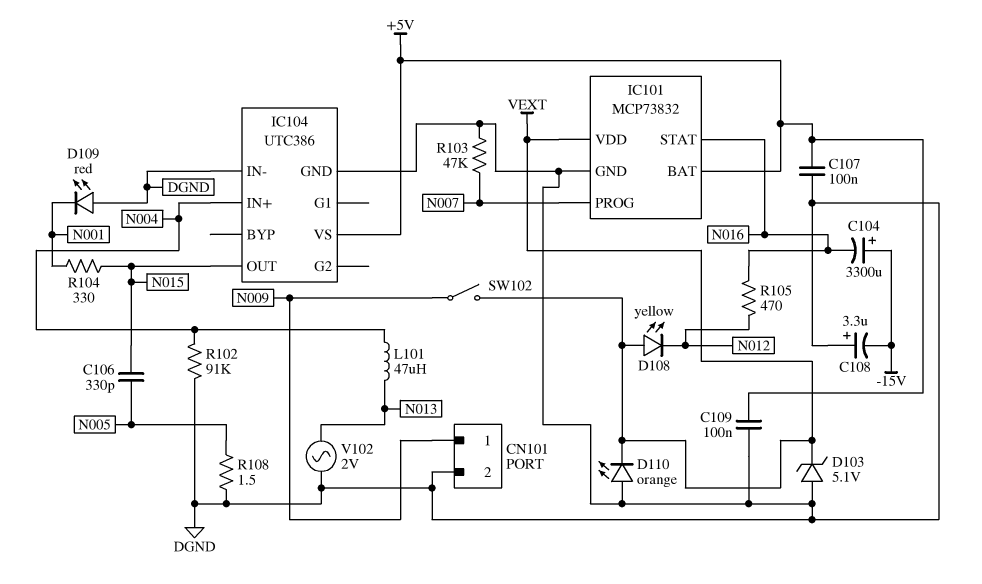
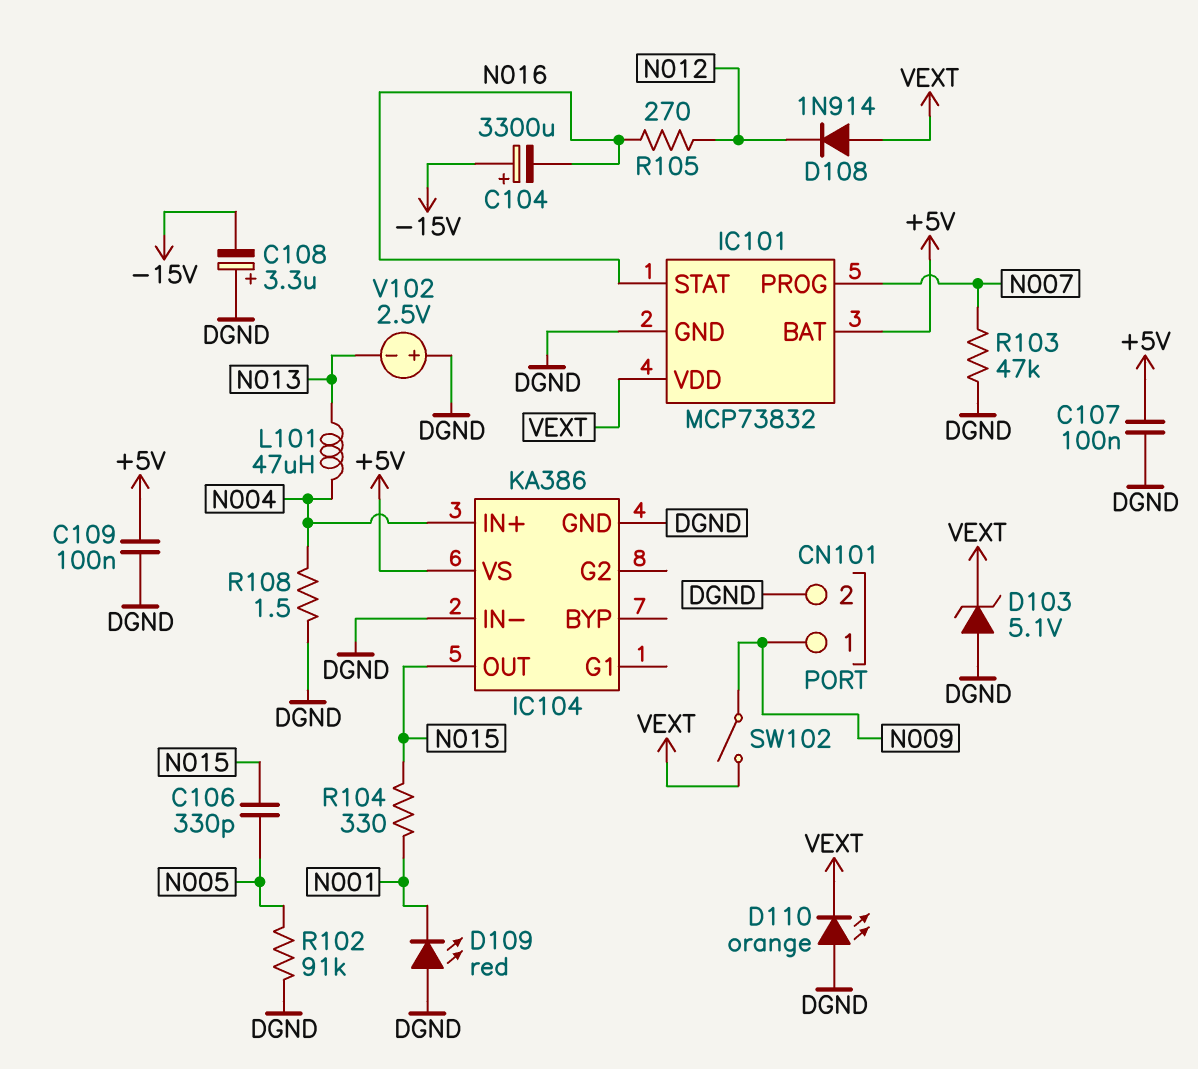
D108: LED yellow (A VEXT, K N012) -> diode 1N914 (A VEXT, K N012)
IC104: UTC386 -> KA386
R102: 91k (DGND, N004) -> 91k (DGND, N005)
R105: 470 (N012, N016) -> 270 (N012, N016)
R108: 1.5 (DGND, N005) -> 1.5 (DGND, N004)
V102: AC 2V (DGND, N013) -> 2.5V (plus DGND, minus N013)

